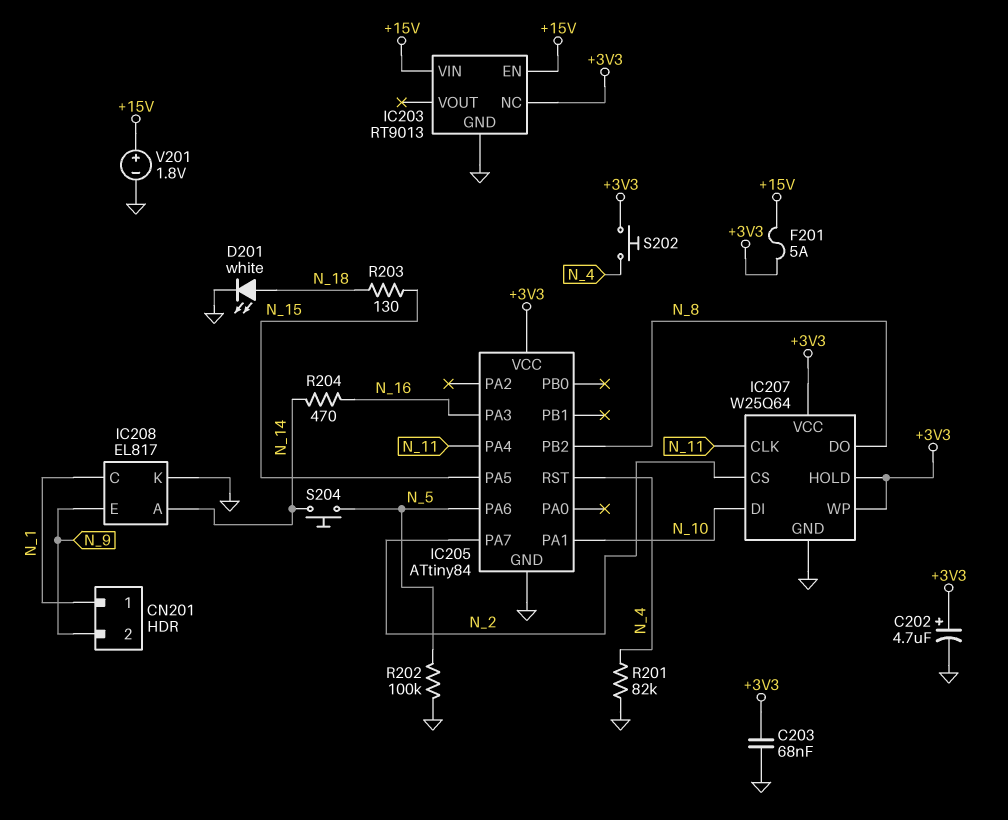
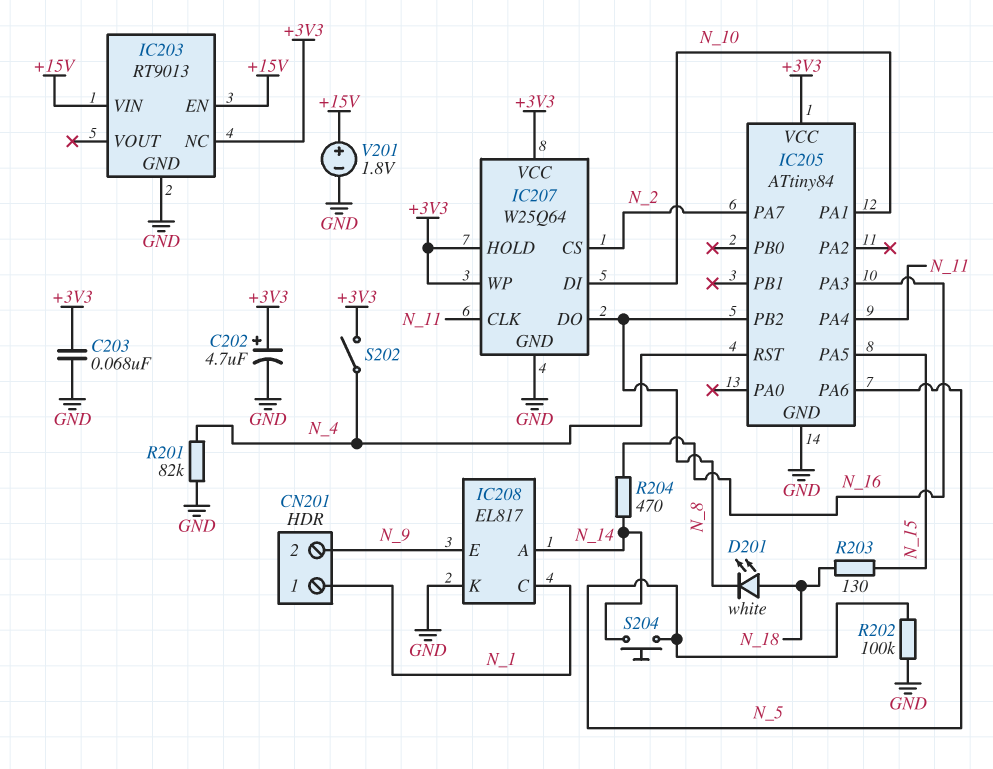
D201: LED white (A N_18, K GND) -> LED white (A N_18, K N_8)
F201: 5A (+3V3, +15V) -> none
S202: button (+3V3, N_4) -> switch (+3V3, N_4)

